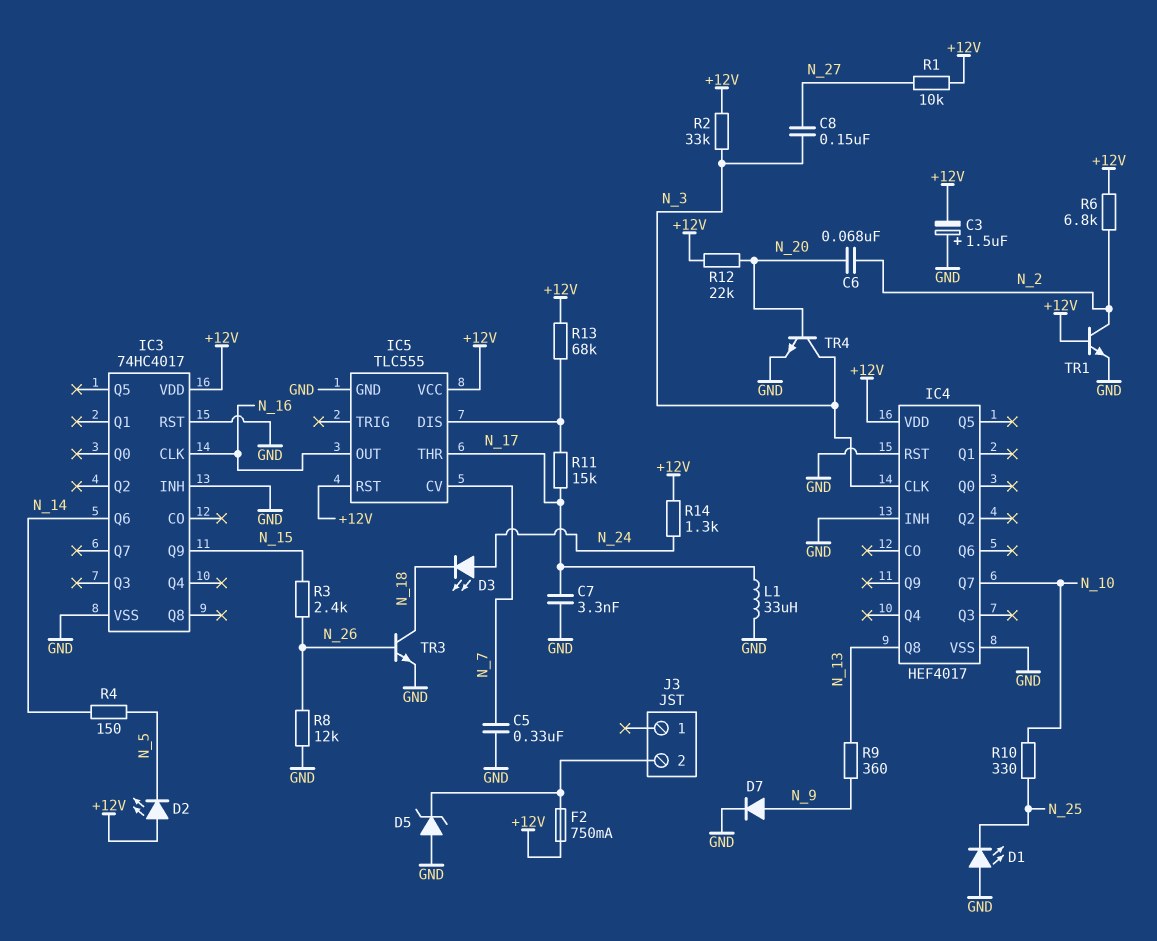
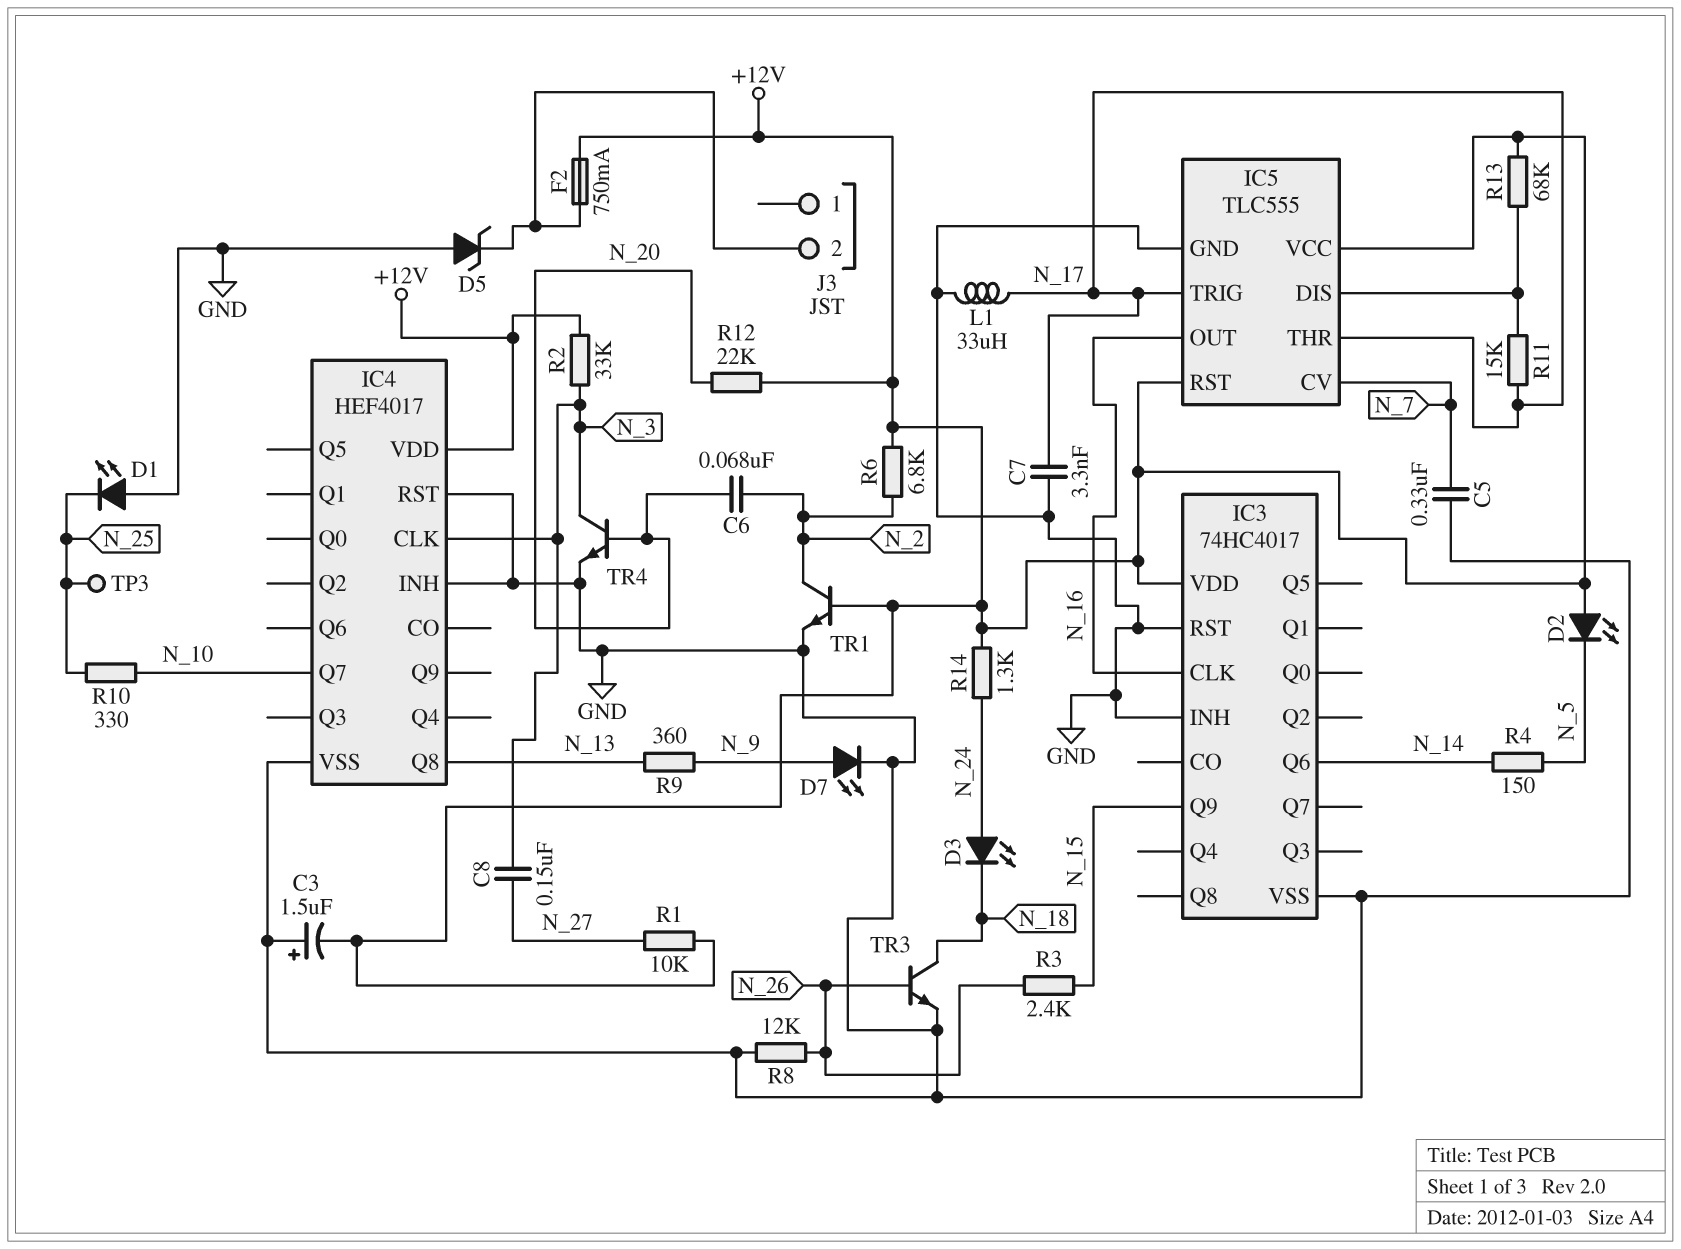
D7: diode (A N_9, K GND) -> LED (A N_9, K GND)
IC5 pin TRIG: none -> N_17
TP3: none -> test point (N_25)

